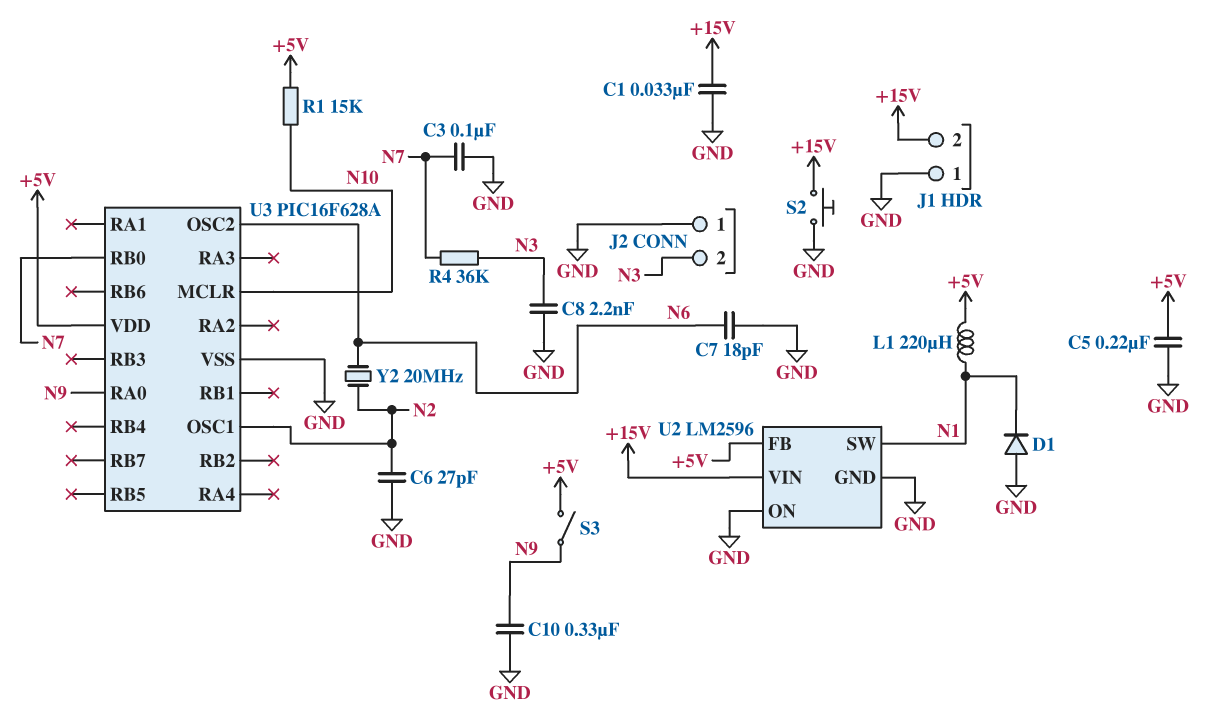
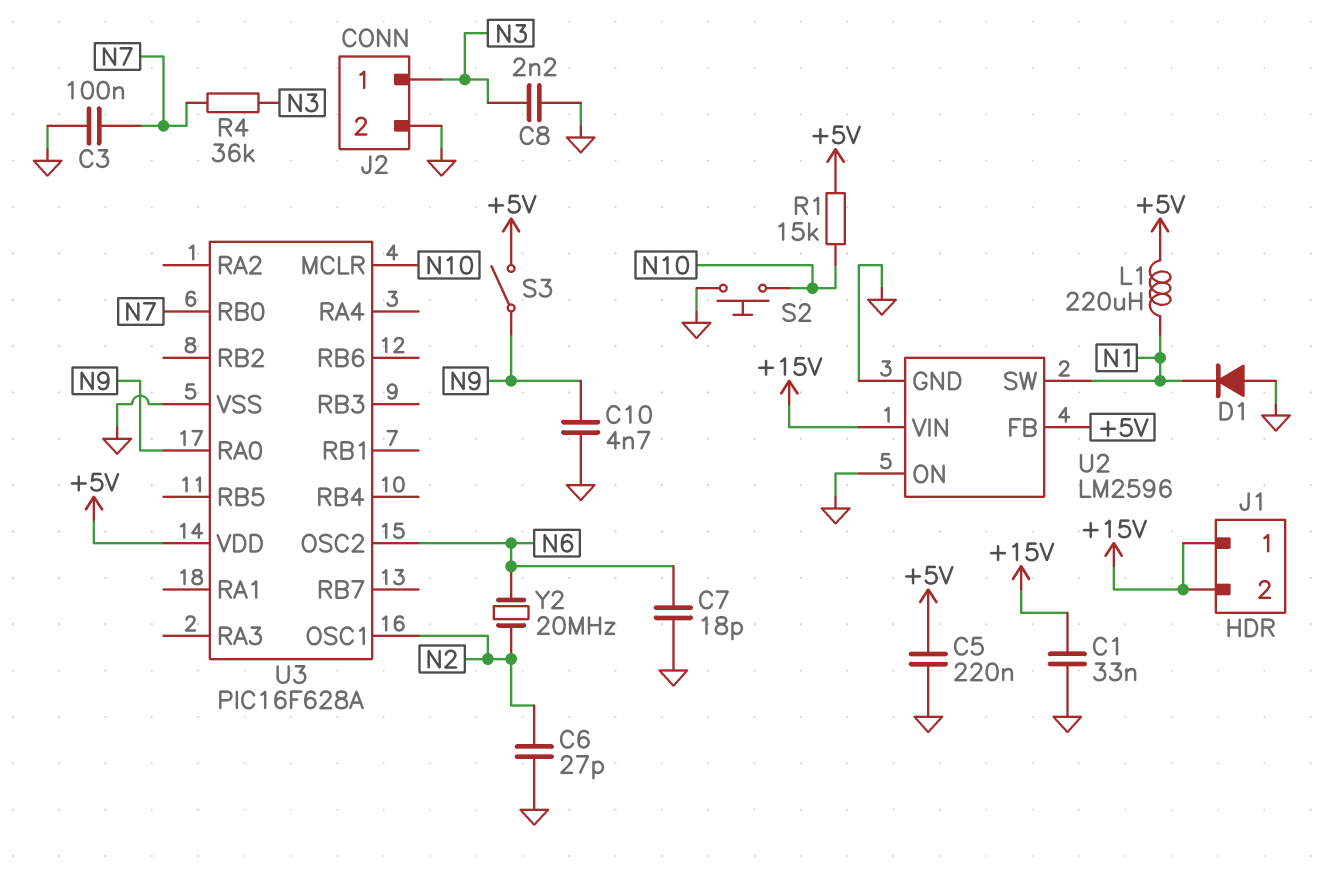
C10: 330nF (GND, N9) -> 4.7nF (GND, N9)
J1 pin 1: GND -> +15V
J2 pin 1: GND -> N3
J2 pin 2: N3 -> GND
S2: button (+15V, GND) -> button (GND, N10)

